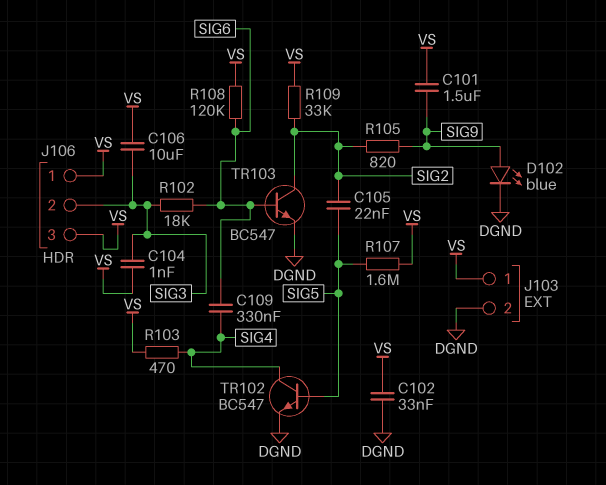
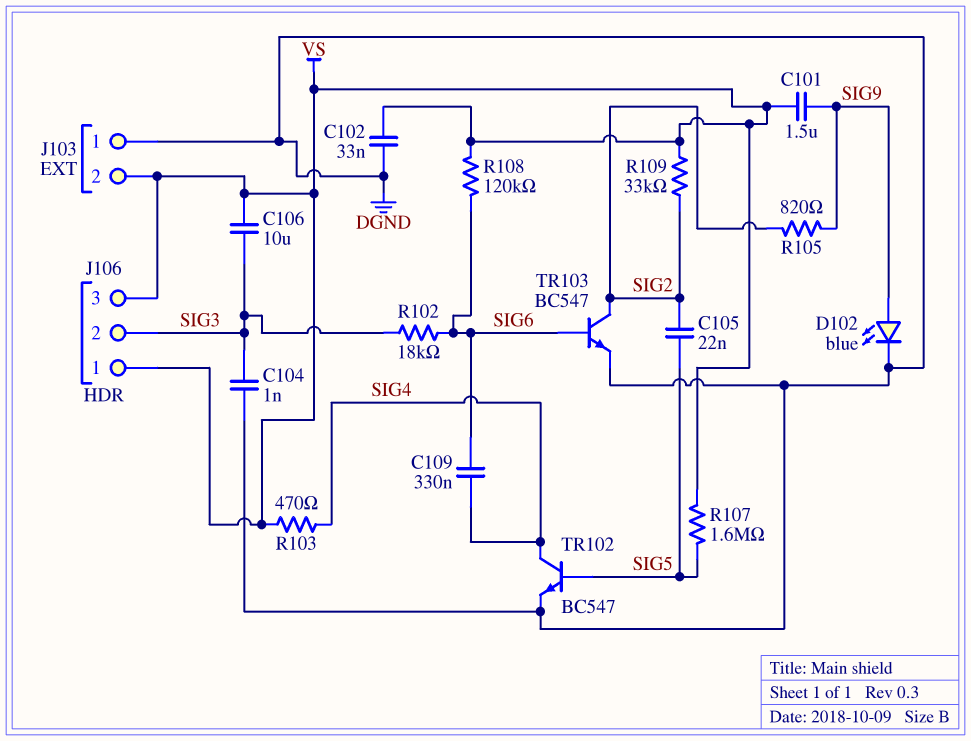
C104: 1nF (SIG3, VS) -> 1nF (DGND, SIG3)
J103 pin 1: VS -> DGND
J103 pin 2: DGND -> VS

